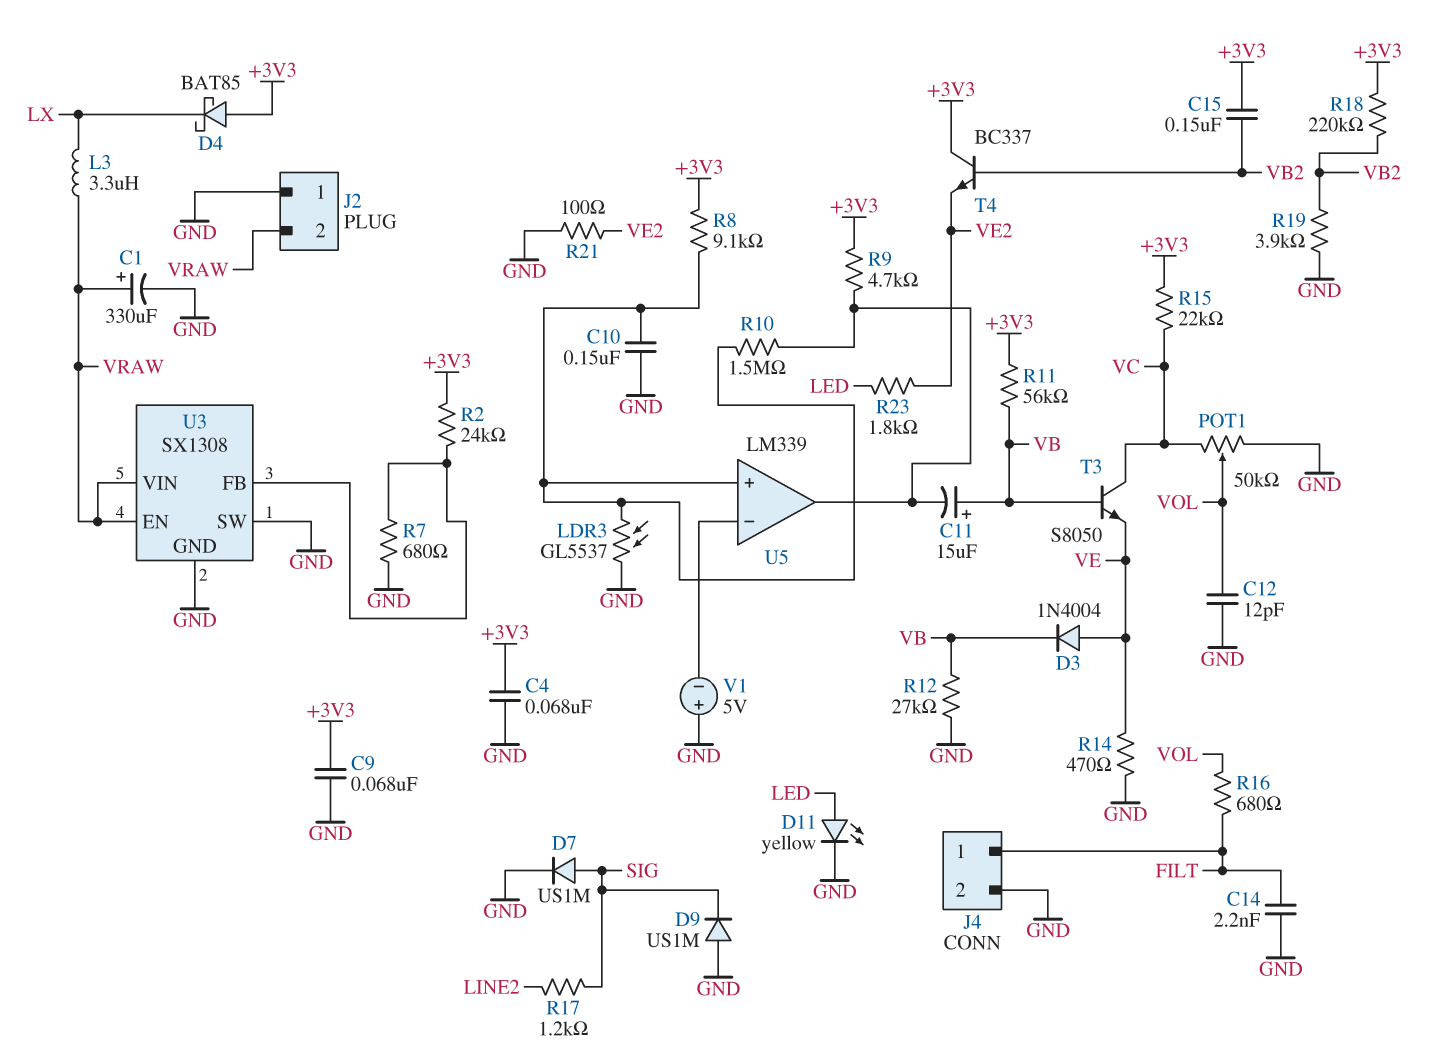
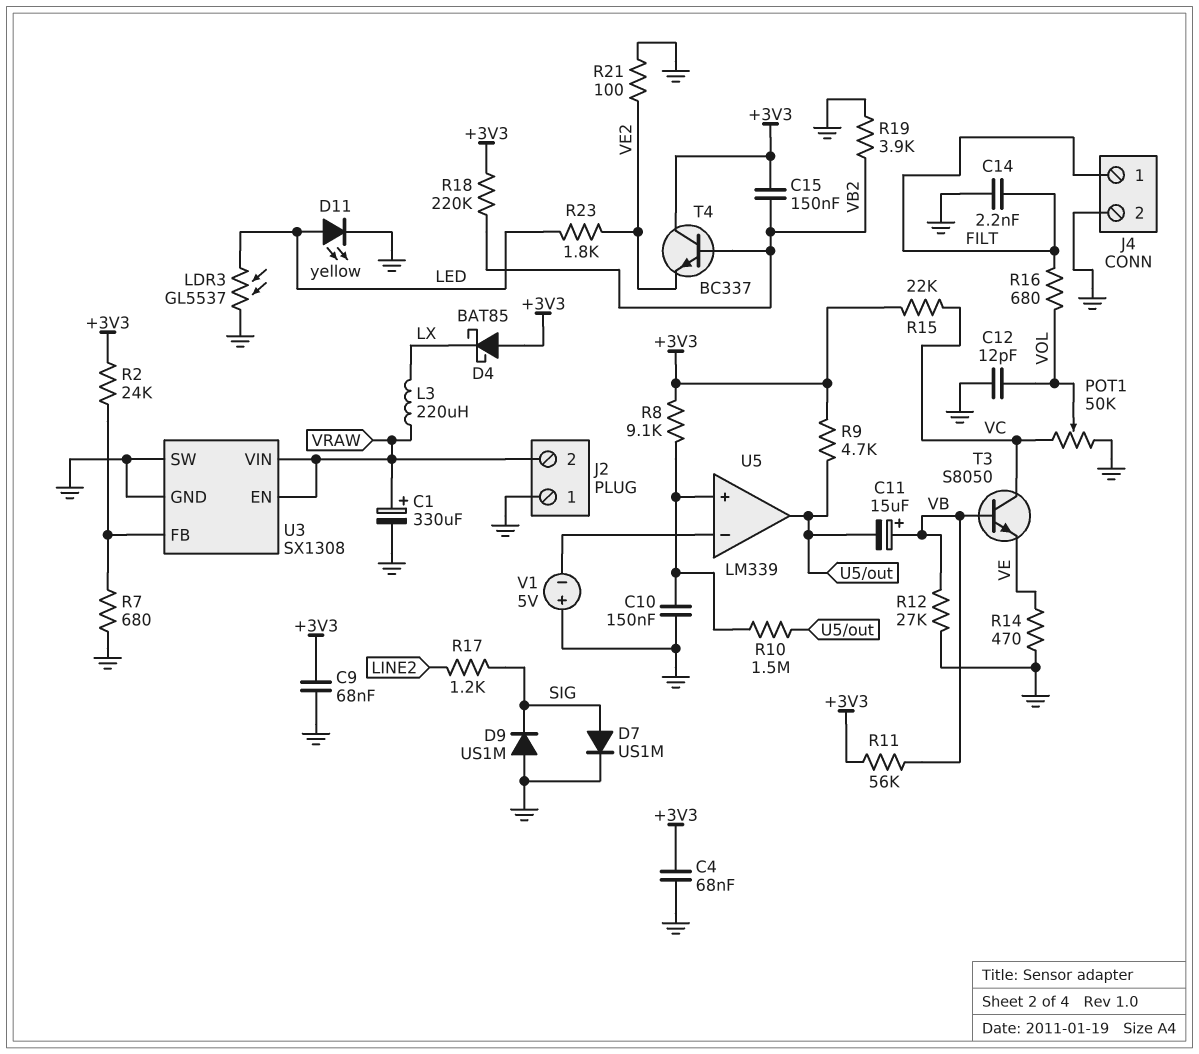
D3: diode 1N4004 (A VE, K VB) -> none
L3: 3.3uH (LX, VRAW) -> 220uH (LX, VRAW)
LDR3: GL5537 (GND, U5/in+) -> GL5537 (GND, LED)

